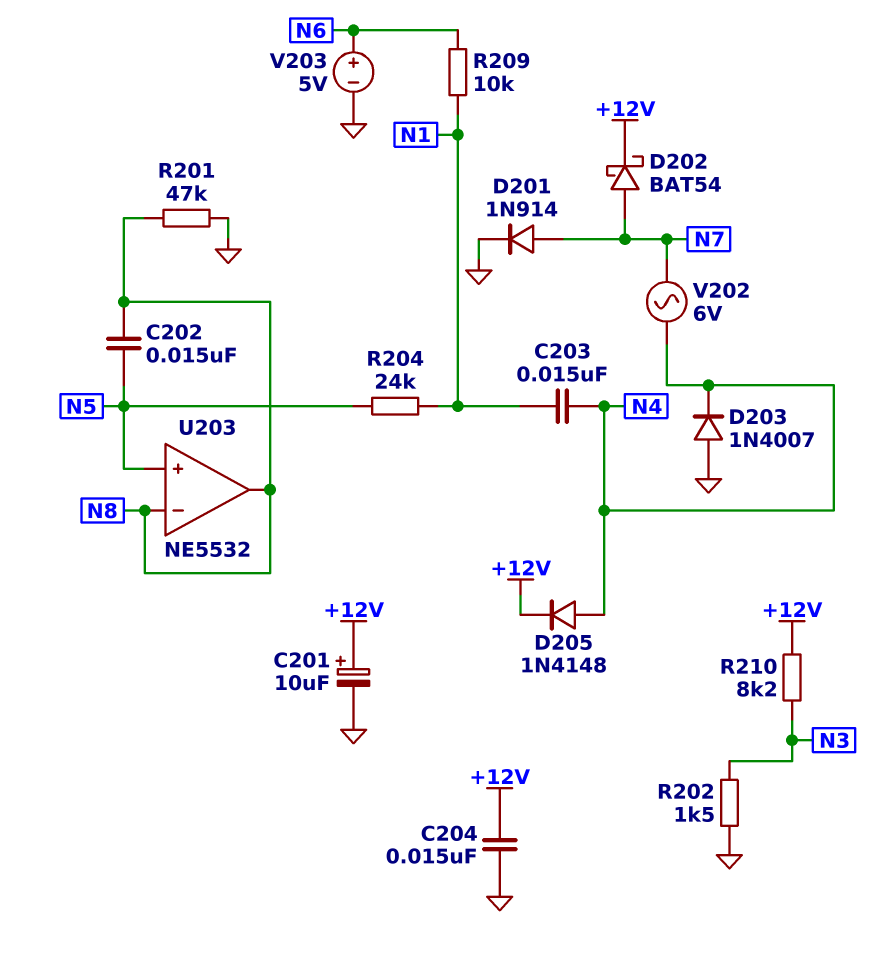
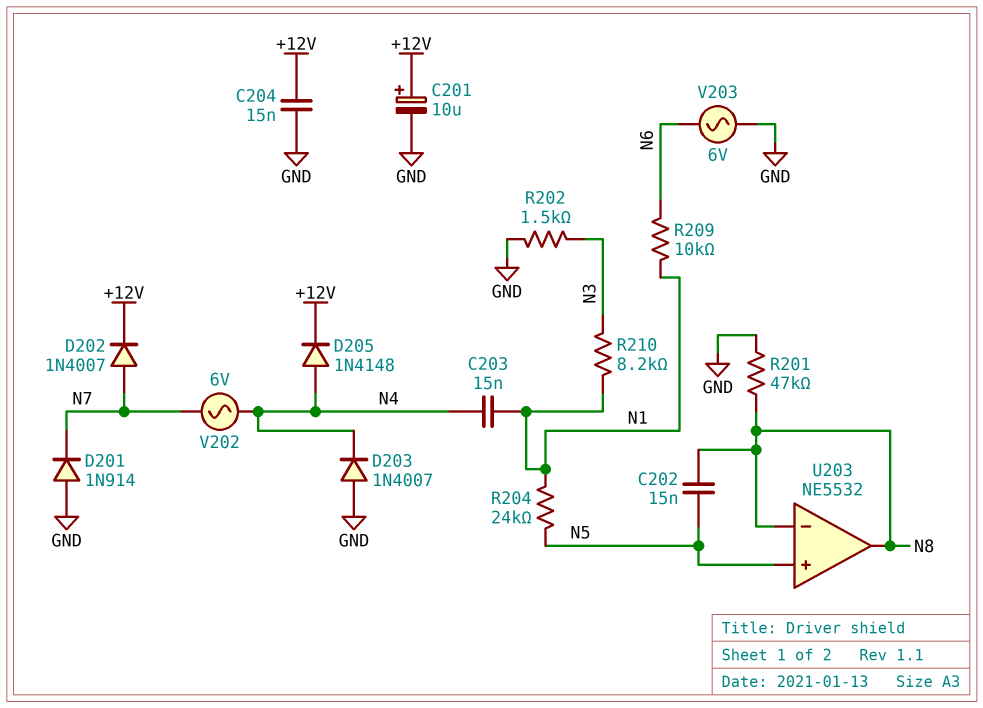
D201: diode 1N914 (A N7, K GND) -> diode 1N914 (A GND, K N7)
D202: schottky BAT54 (A N7, K +12V) -> diode 1N4007 (A N7, K +12V)
R210: 8.2k (+12V, N3) -> 8.2k (N1, N3)
V203: 5V (plus N6, minus GND) -> AC 6V (GND, N6)

